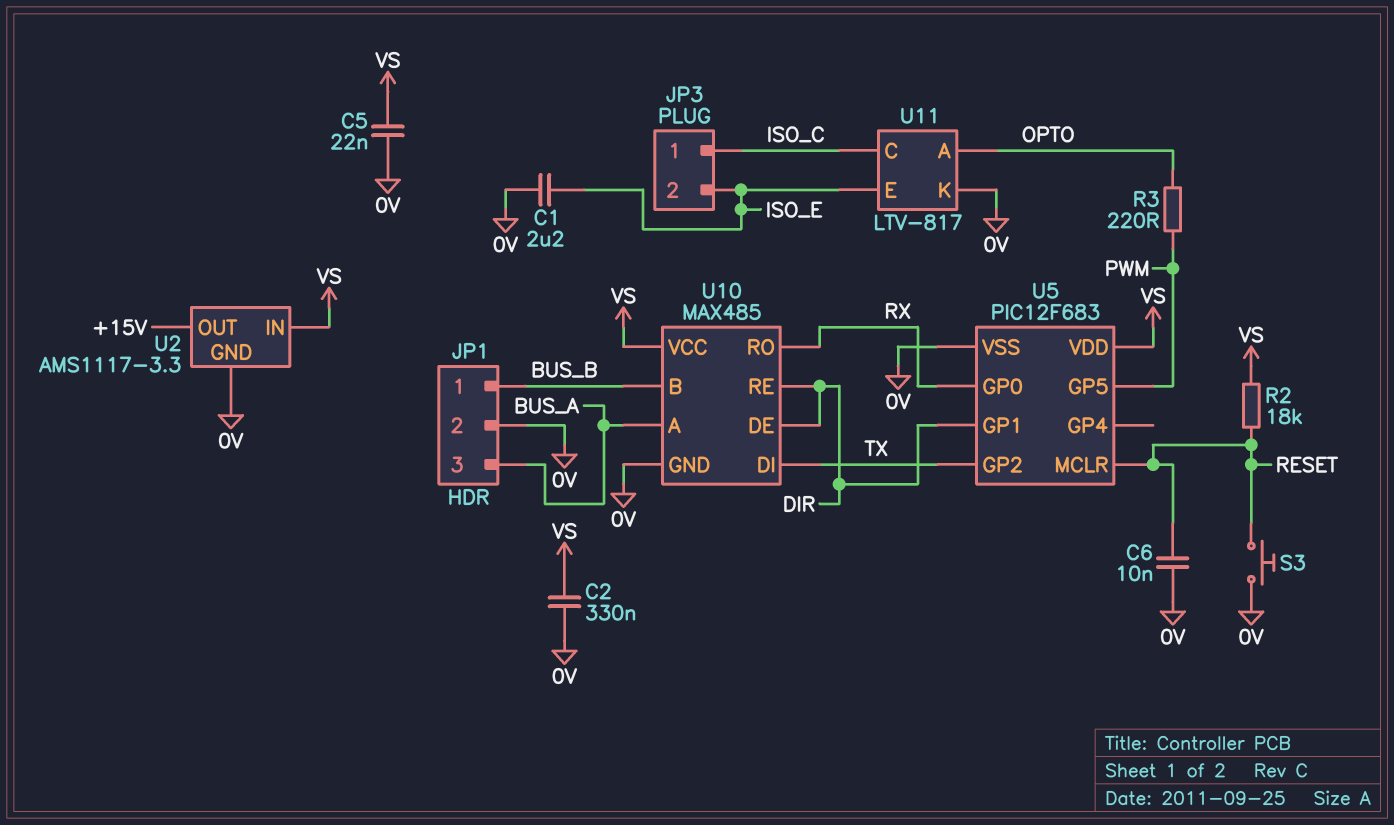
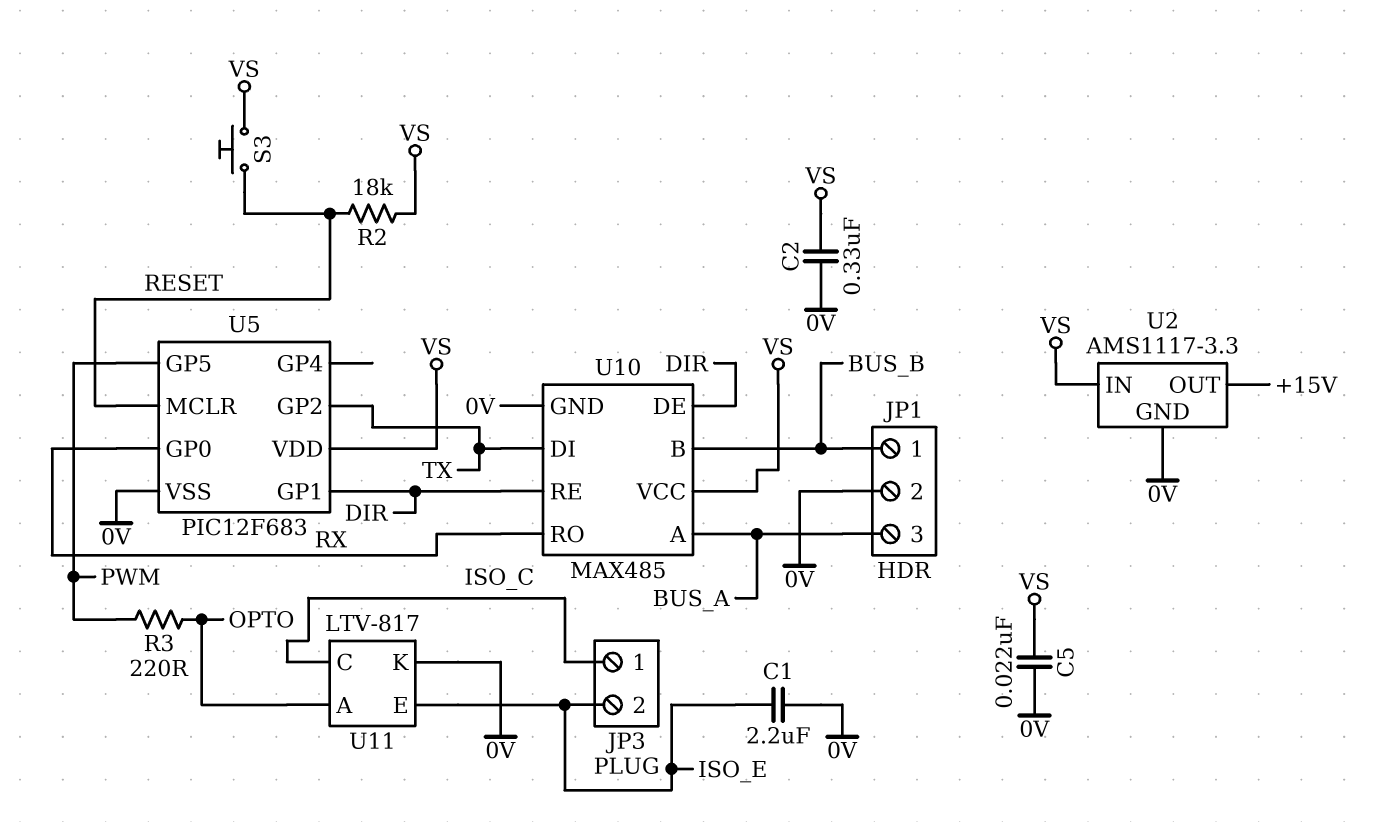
C6: 10nF (0V, RESET) -> none
S3: button (0V, RESET) -> button (RESET, VS)

